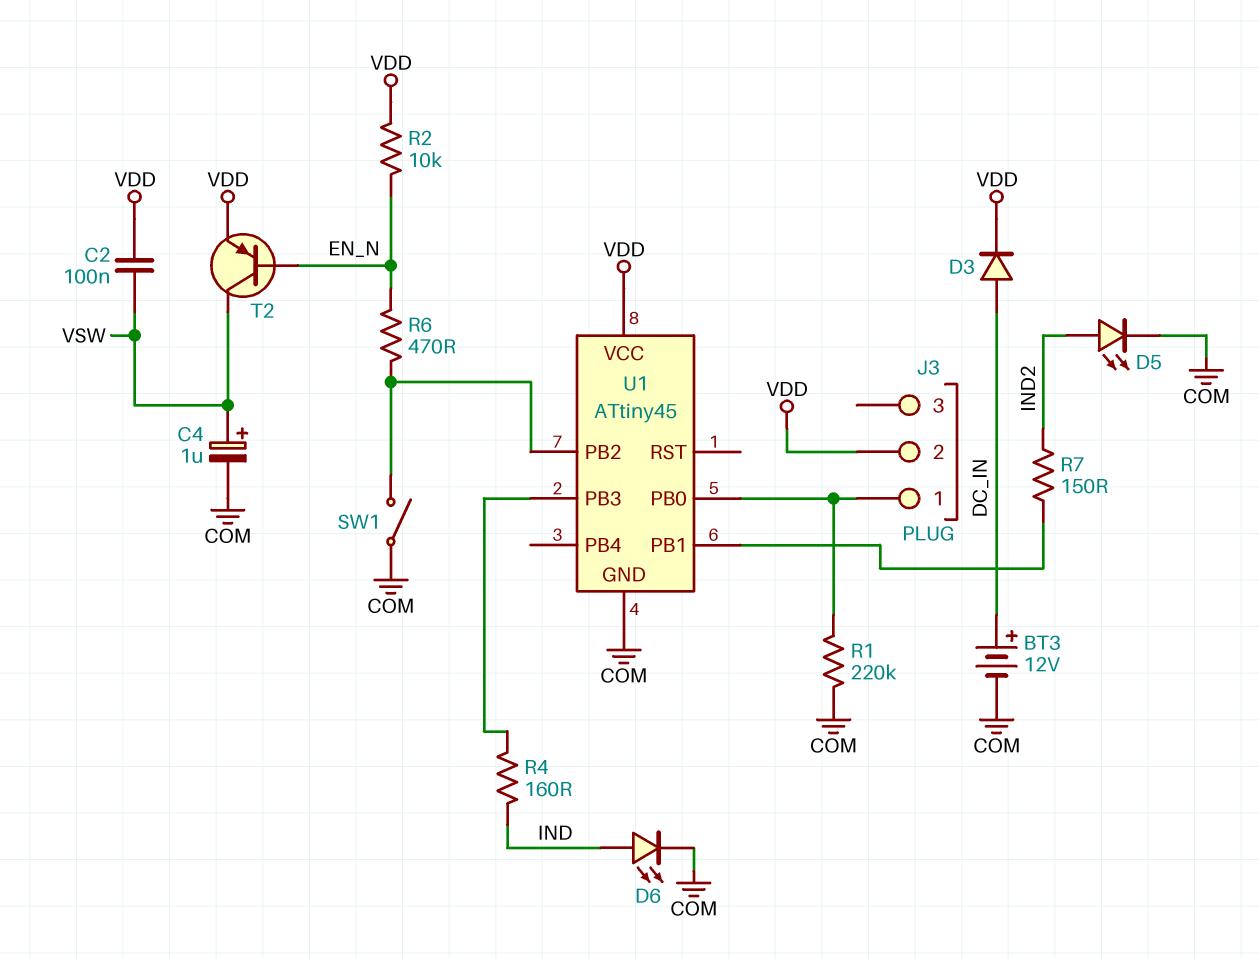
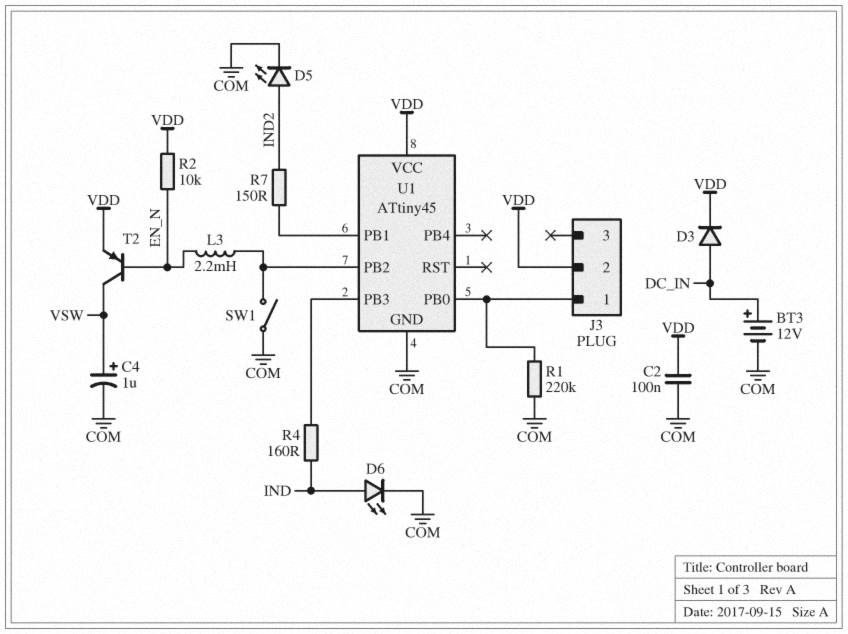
C2: 100nF (VDD, VSW) -> 100nF (COM, VDD)
L3: none -> 2.2mH (EN_N, U1/PB2)
R6: 470 (EN_N, U1/PB2) -> none

